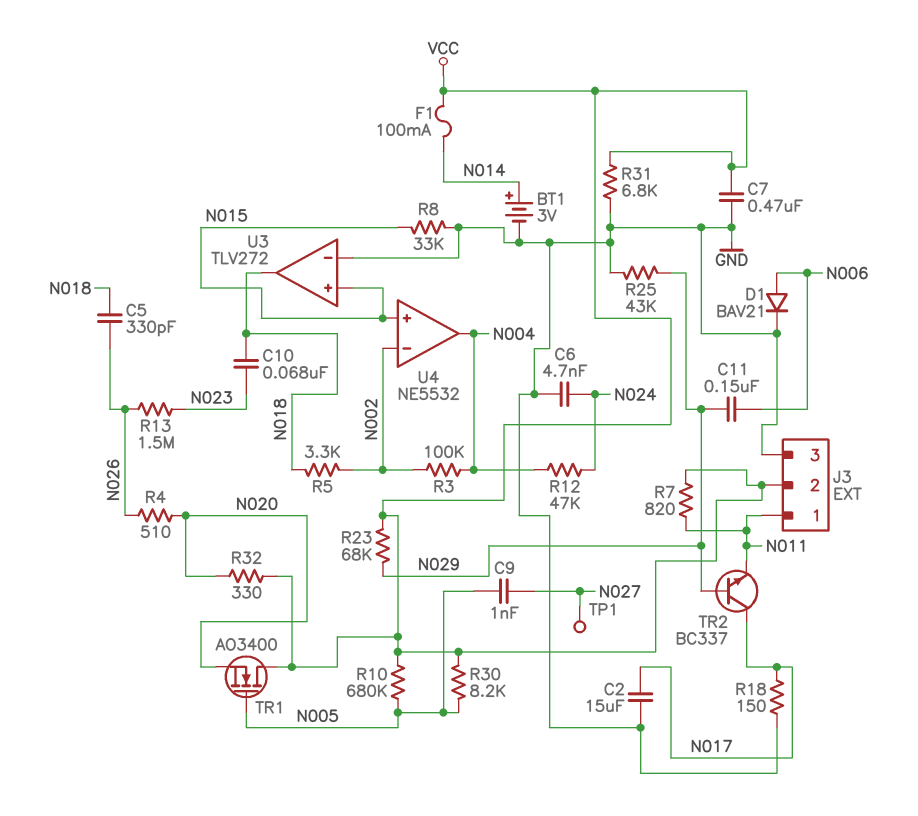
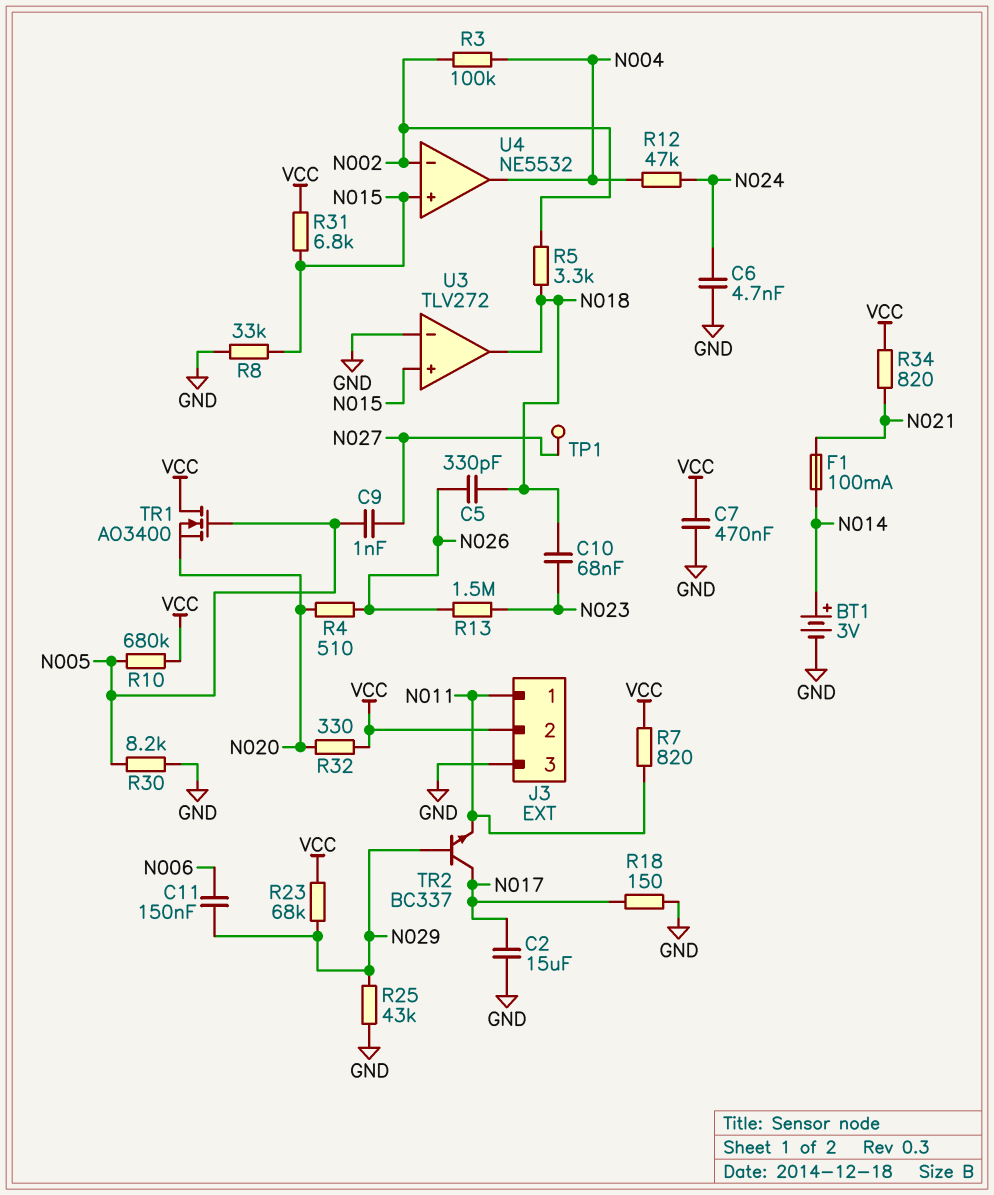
D1: diode BAV21 (A N006, K GND) -> none
F1: 100mA (N014, VCC) -> 100mA (N014, N021)
R30: 8.2k (N005, VCC) -> 8.2k (GND, N005)
R31: 6.8k (GND, VCC) -> 6.8k (N015, VCC)
R34: none -> 820 (N021, VCC)

